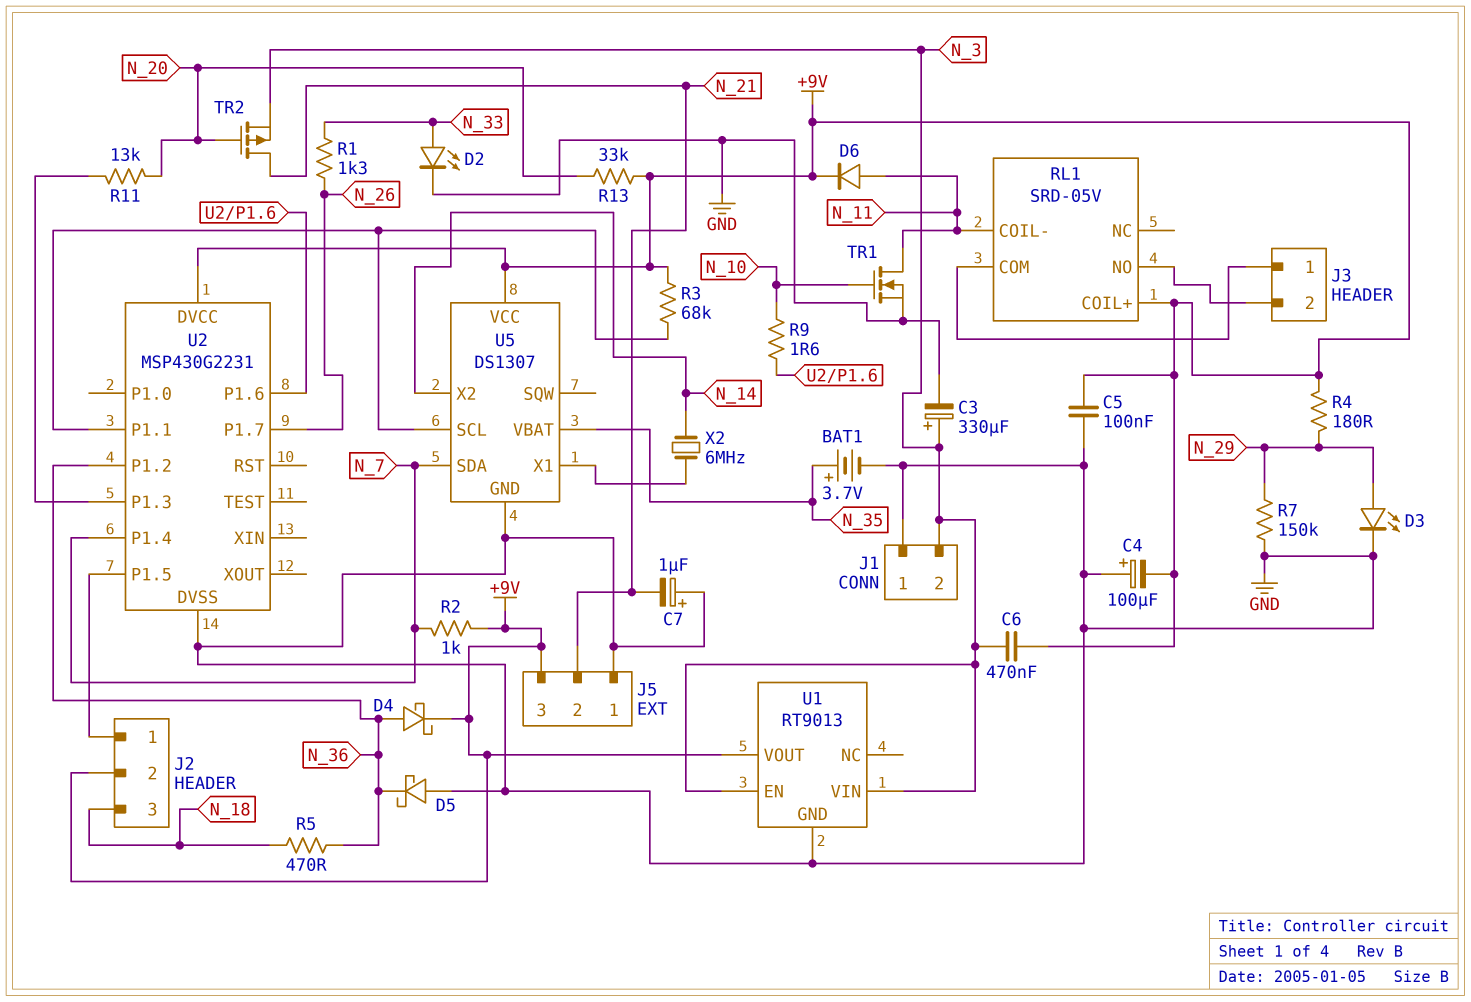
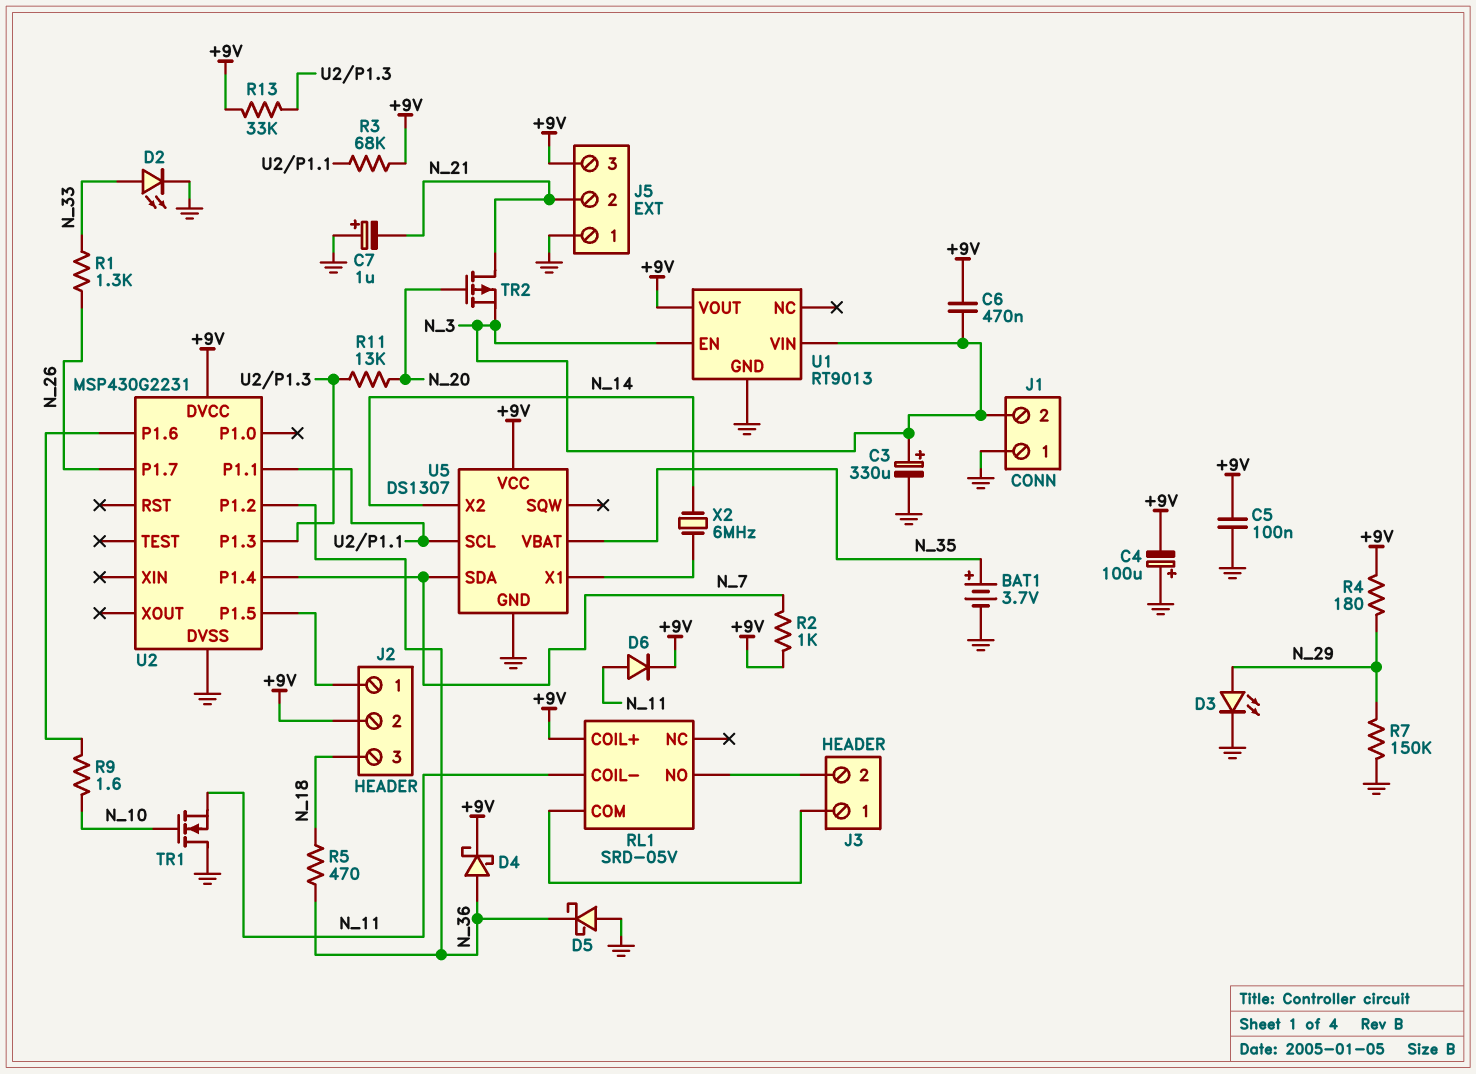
R13: 33k (+9V, N_20) -> 33k (+9V, U2/P1.3)
TR1: NMOS (G N_10, D N_11, S GND) -> NMOS (G N_10, D GND, S N_11)

